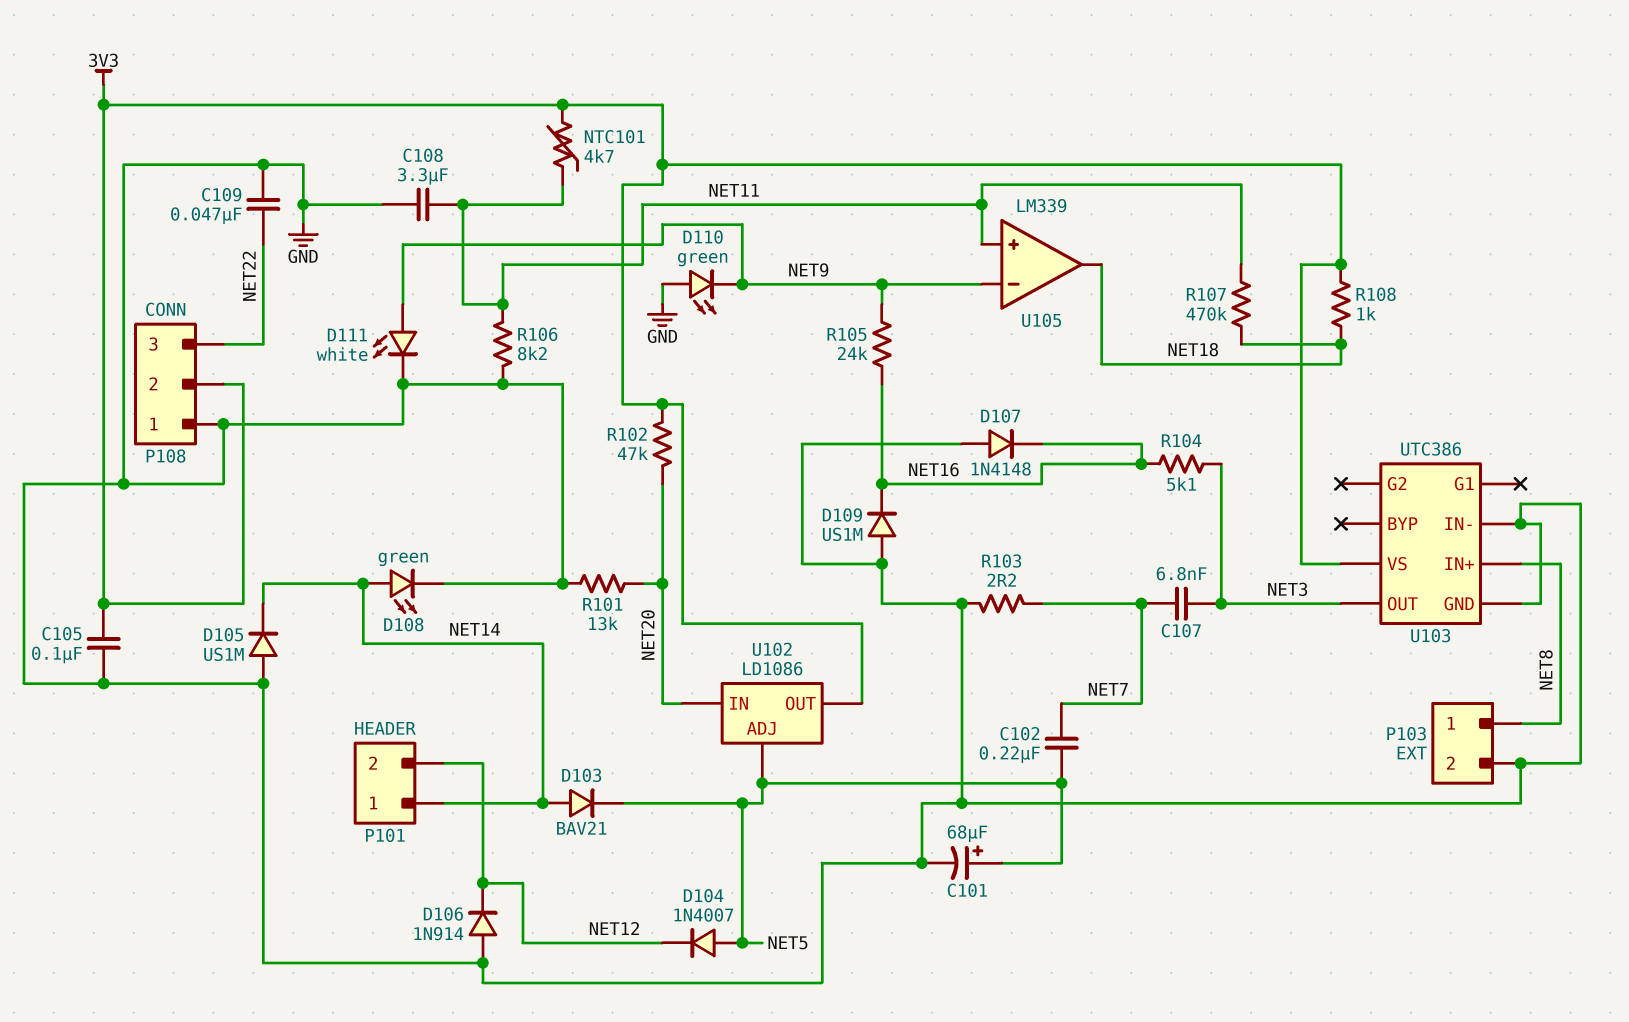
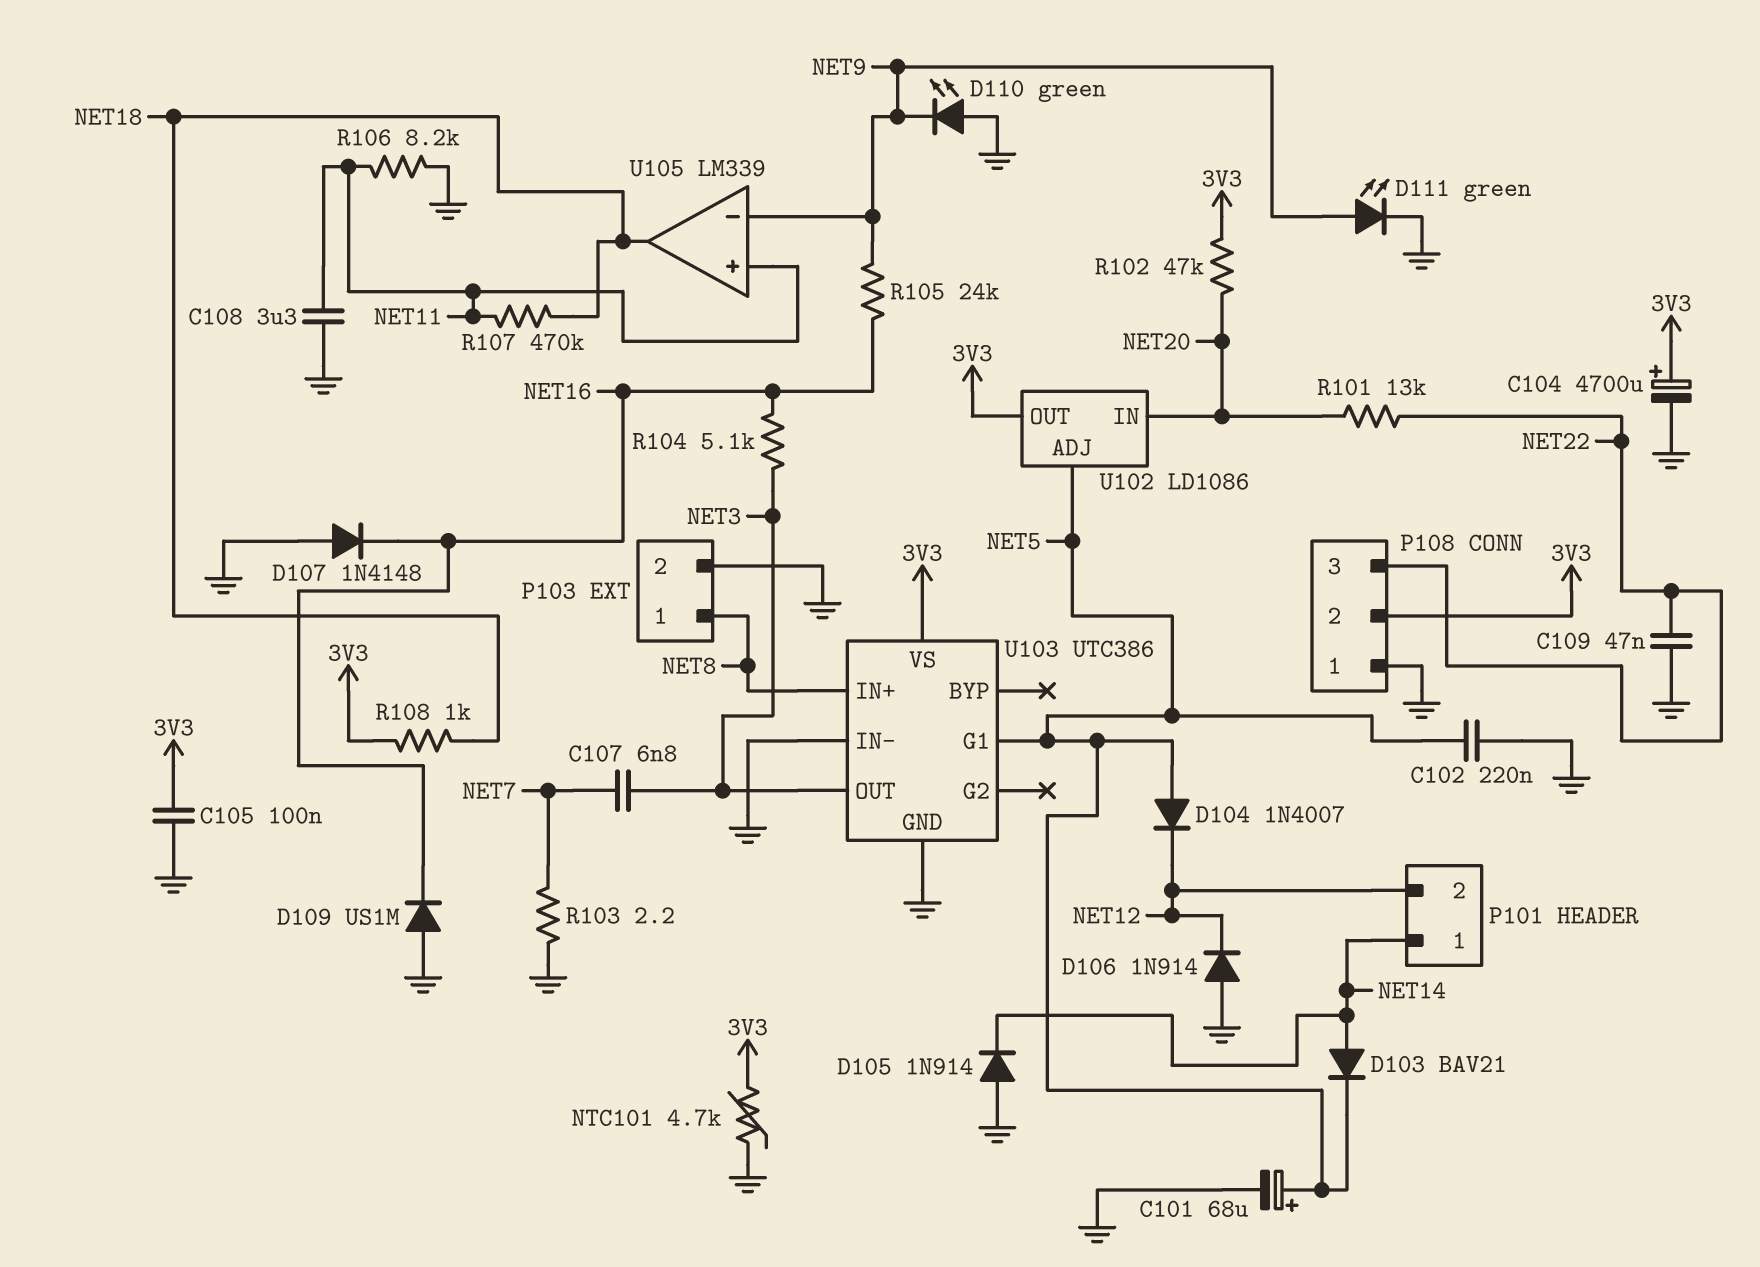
C102: 220nF (NET5, NET7) -> 220nF (GND, NET5)
C104: none -> 4700uF (plus 3V3, minus GND)
D105: diode US1M (A GND, K NET14) -> diode 1N914 (A GND, K NET14)
D108: LED green (A NET14, K GND) -> none
D111: LED white (A NET9, K GND) -> LED green (A NET9, K GND)
NTC101: 4.7k (3V3, NET11) -> 4.7k (3V3, GND)
R101: 13k (GND, NET20) -> 13k (NET20, NET22)
U103 pin G1: none -> NET5

